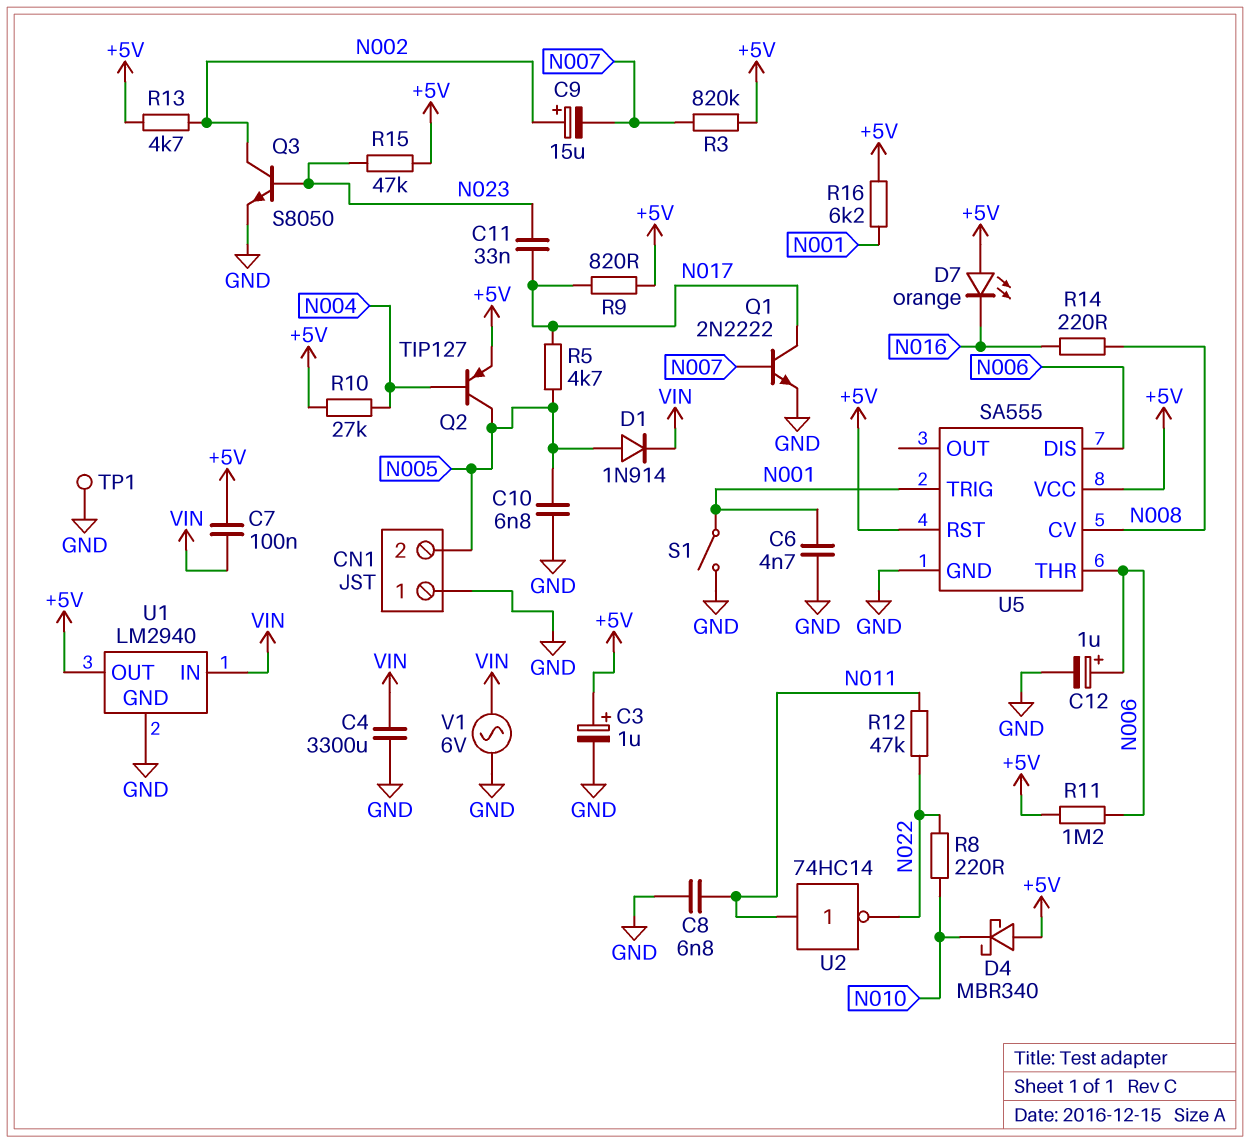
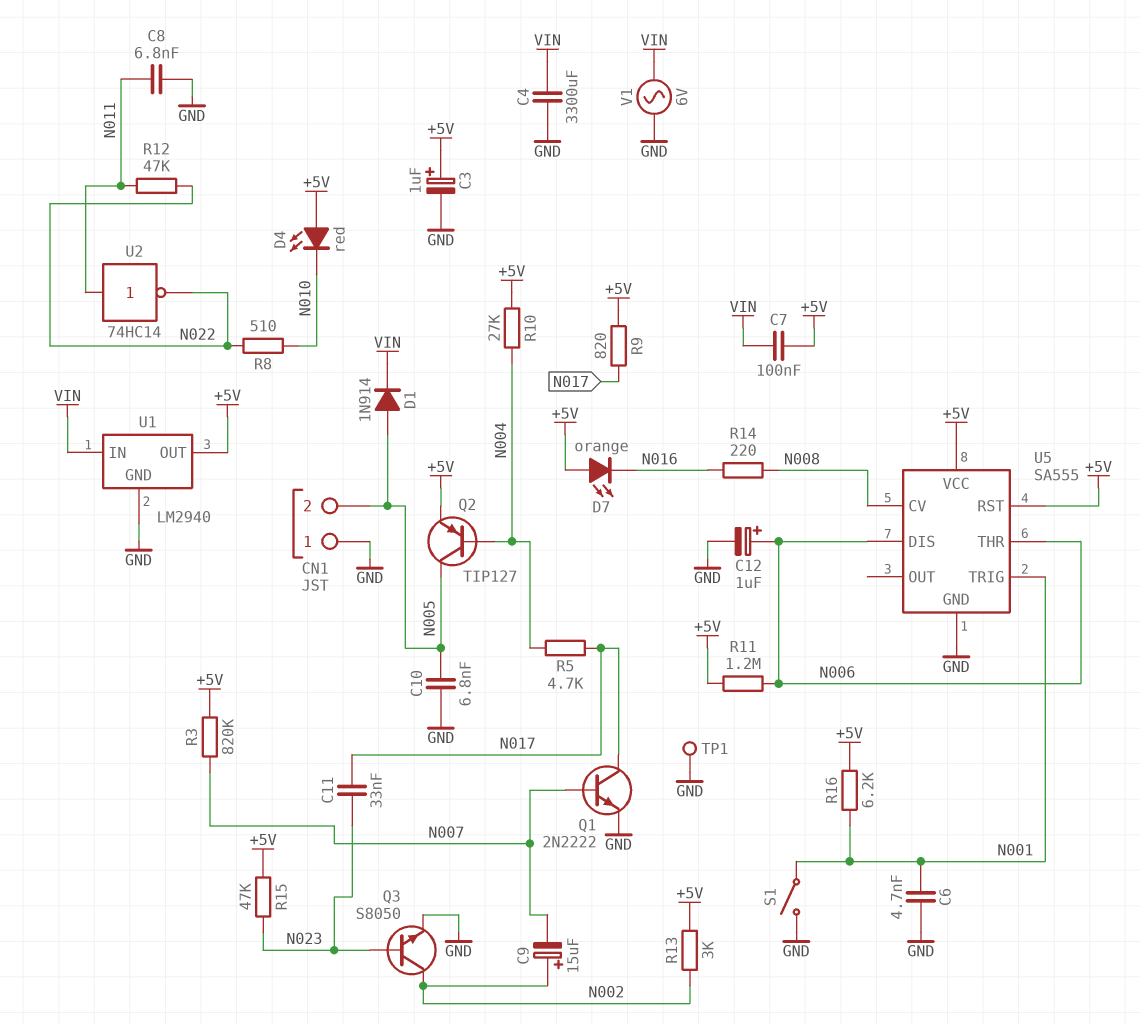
D4: schottky MBR340 (A +5V, K N010) -> LED red (A +5V, K N010)
R5: 4.7k (N005, N017) -> 4.7k (N004, N017)
R8: 220 (N010, N022) -> 510 (N010, N022)
R13: 4.7k (+5V, N002) -> 3k (+5V, N002)

